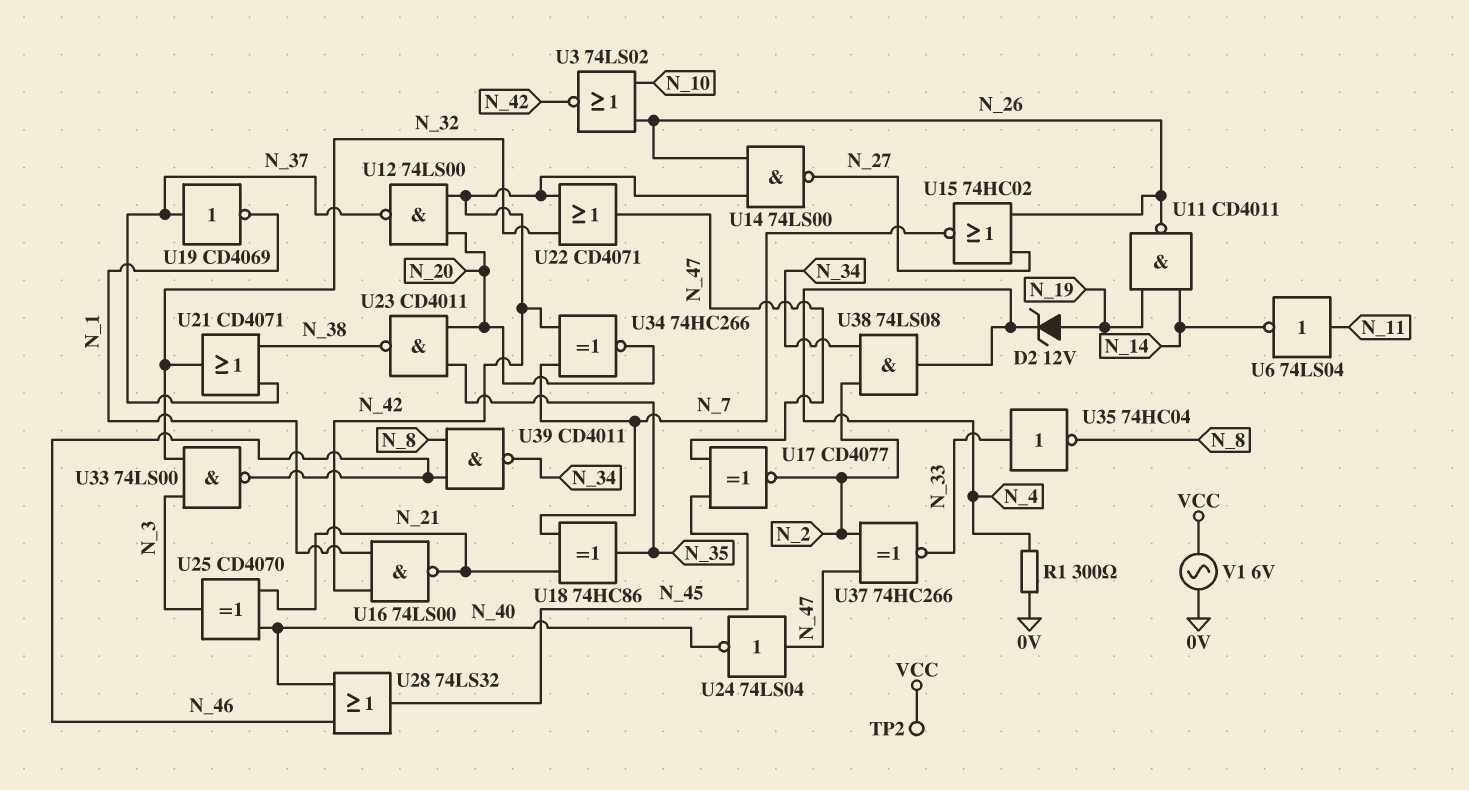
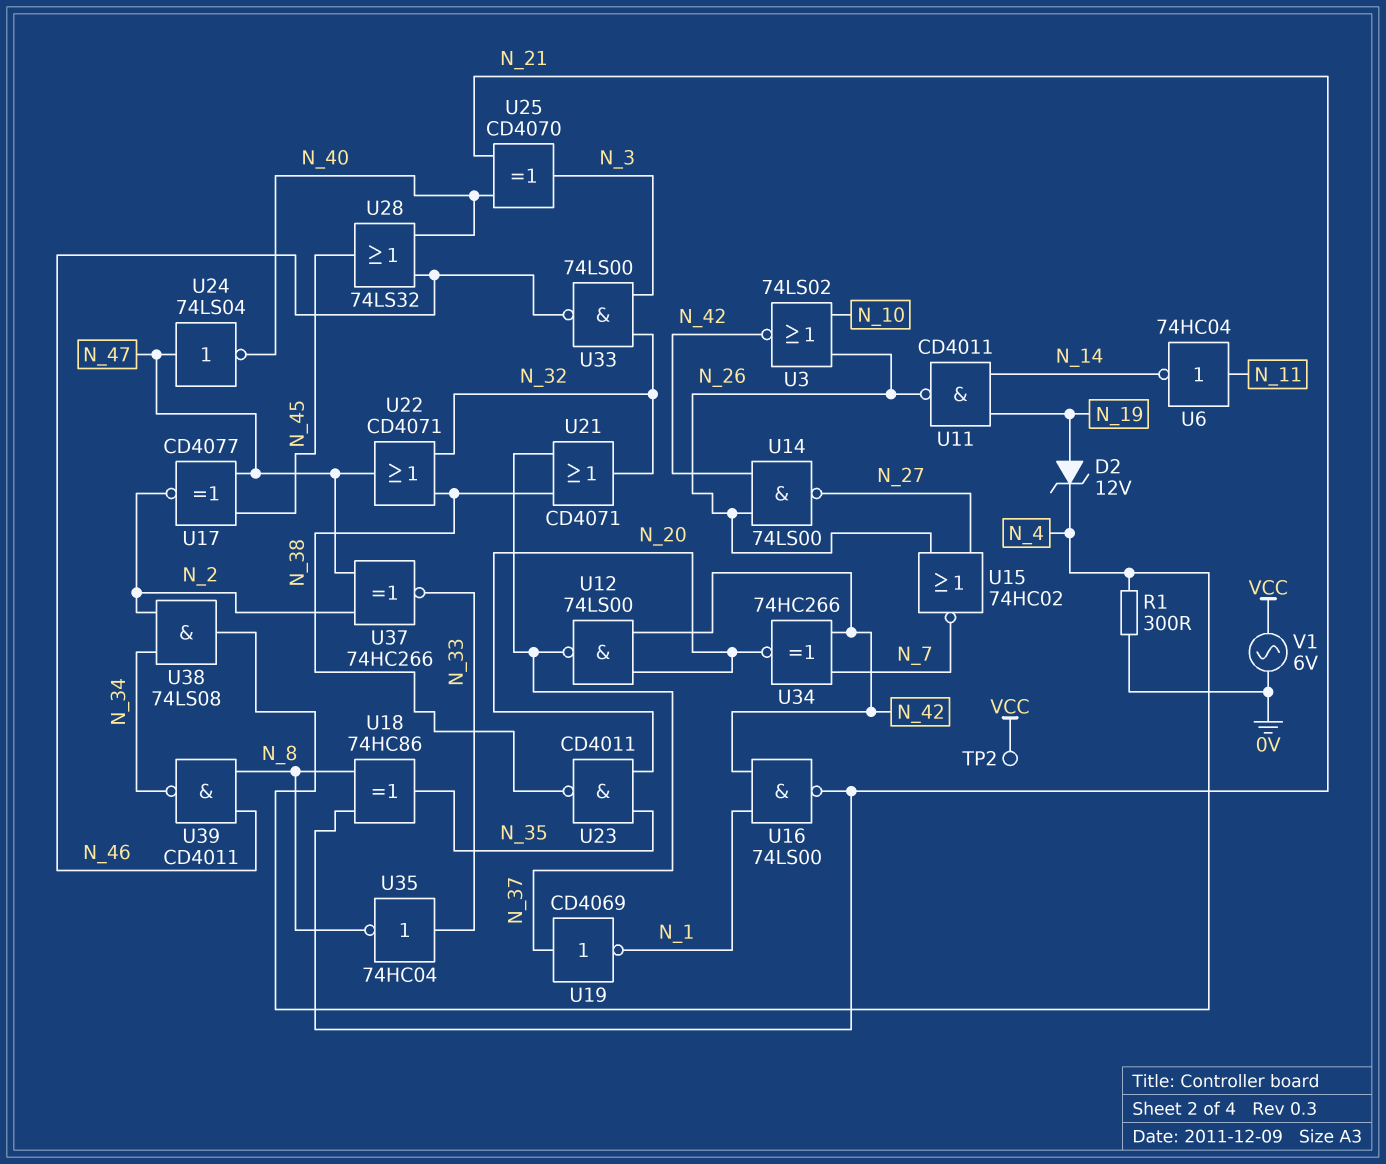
U6: NOT 74LS04 (in N_11, out N_14) -> NOT 74HC04 (in N_11, out N_14)
U18: XOR 74HC86 (in N_7, in N_21, out N_35) -> XOR 74HC86 (in N_8, in N_21, out N_35)
U22: OR CD4071 (in N_32, in N_42, out N_47) -> OR CD4071 (in N_32, in N_38, out N_47)

